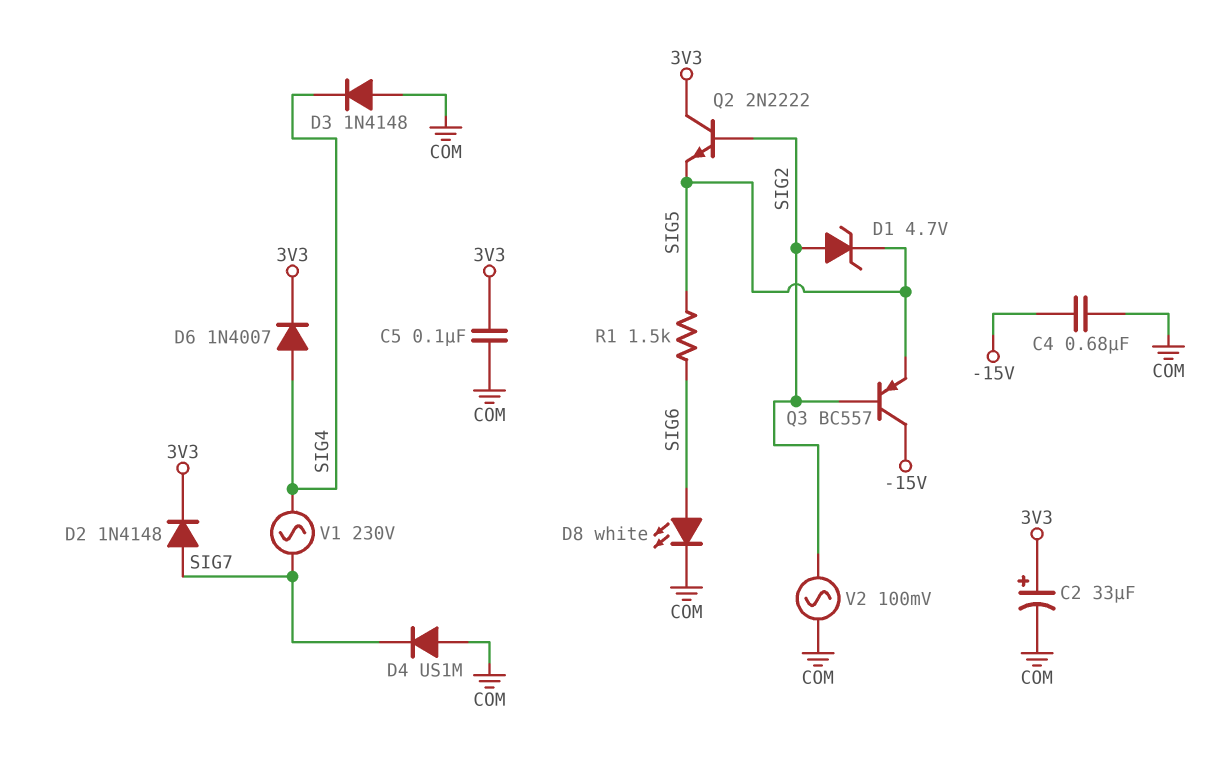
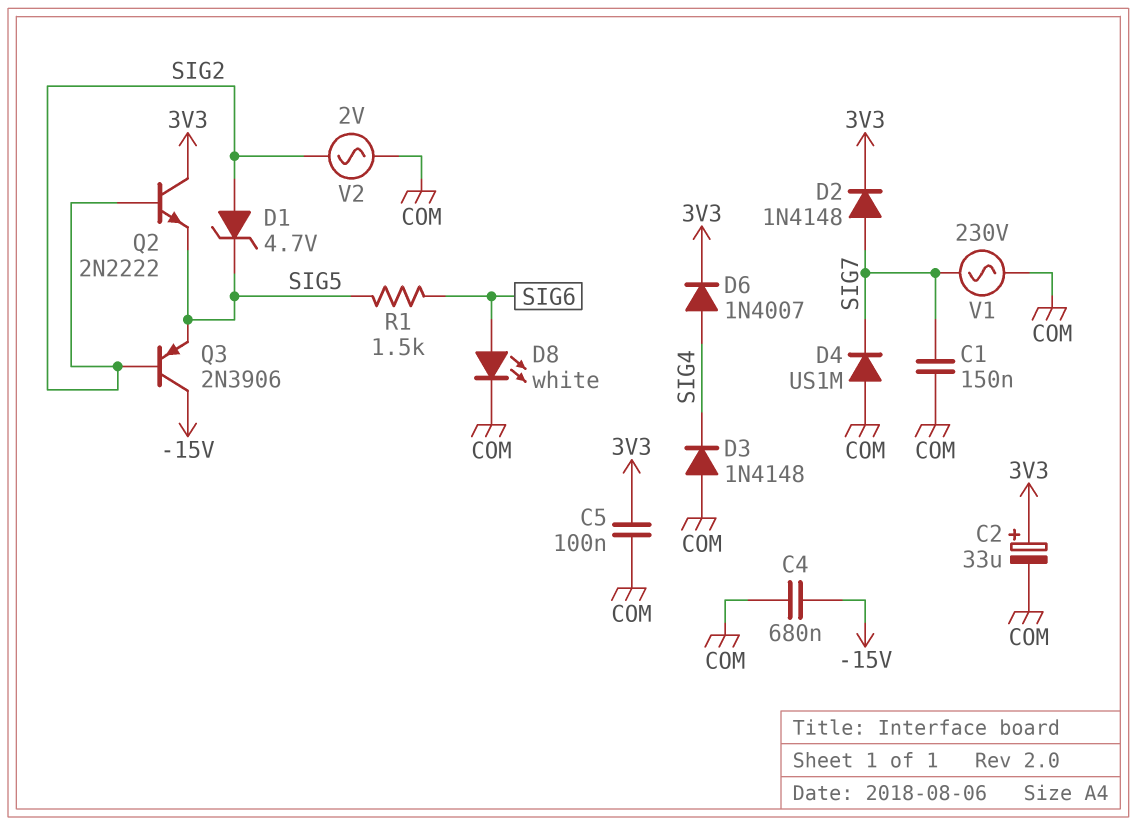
C1: none -> 150nF (COM, SIG7)
Q3: PNP BC557 (B SIG2, C -15V, E SIG5) -> PNP 2N3906 (B SIG2, C -15V, E SIG5)
V1: AC 230V (SIG4, SIG7) -> AC 230V (COM, SIG7)
V2: AC 100mV (COM, SIG2) -> AC 2V (COM, SIG2)

